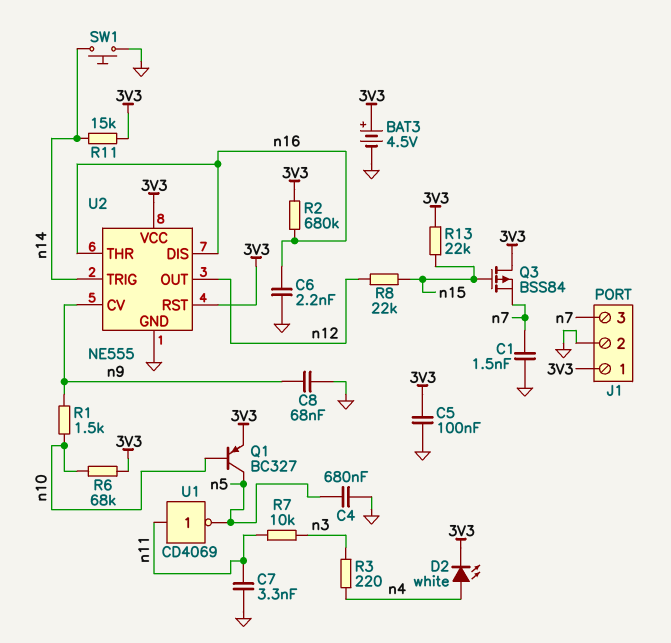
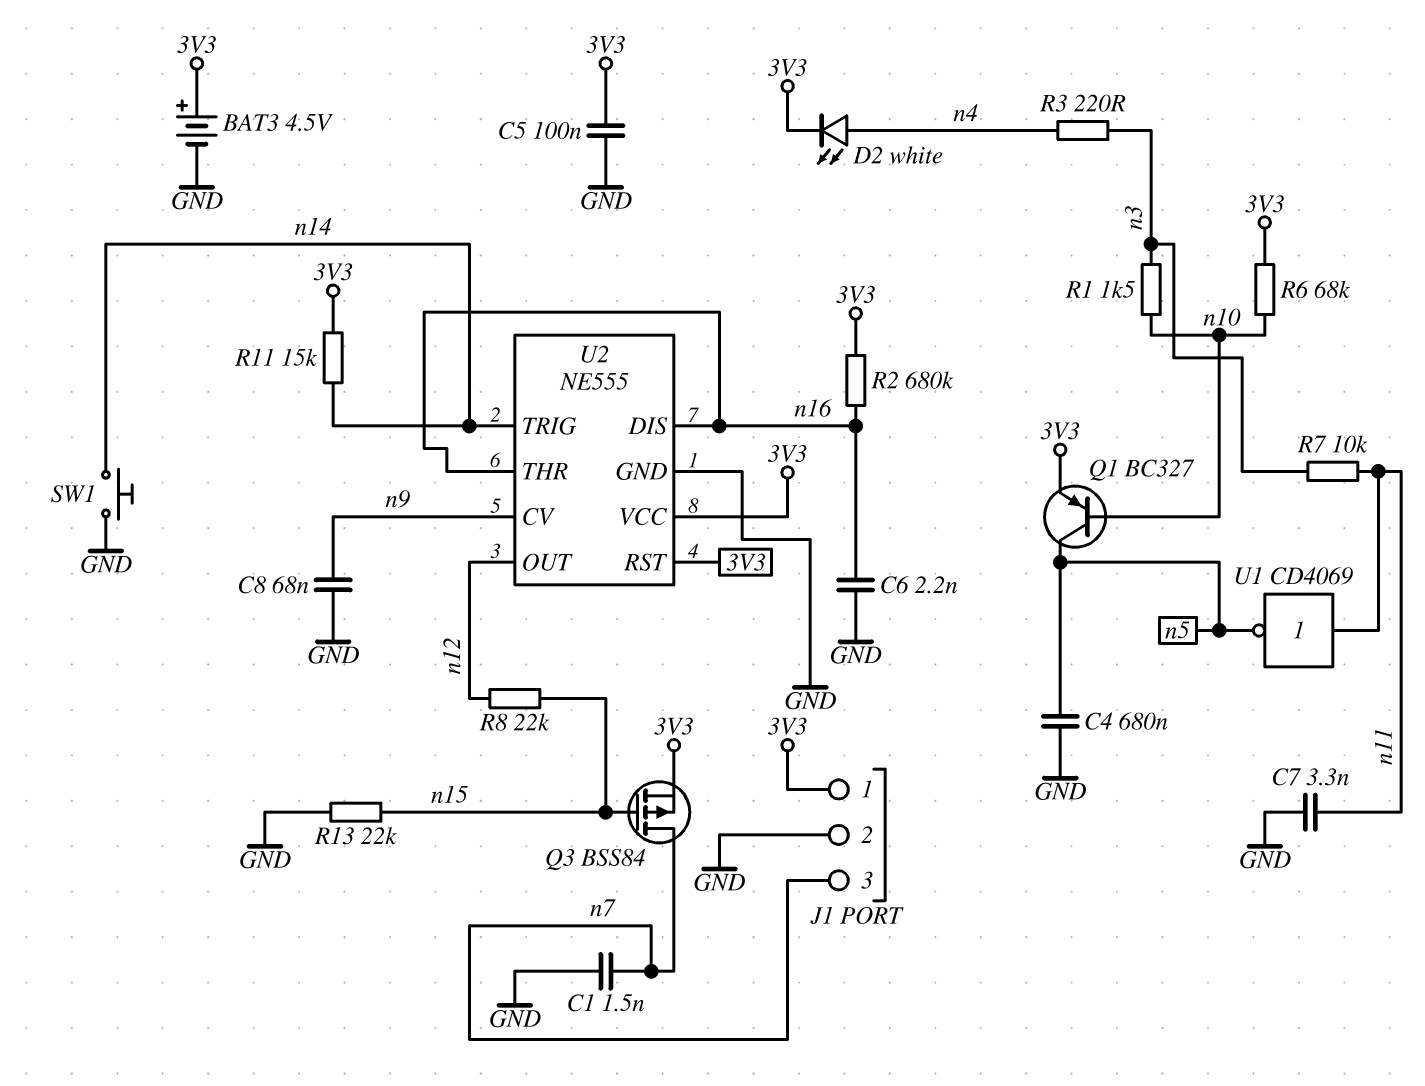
Q3: PMOS BSS84 (G n15, D 3V3, S n7) -> PMOS BSS84 (G n15, D n7, S 3V3)
R1: 1.5k (n9, n10) -> 1.5k (n3, n10)
R13: 22k (3V3, n15) -> 22k (GND, n15)

